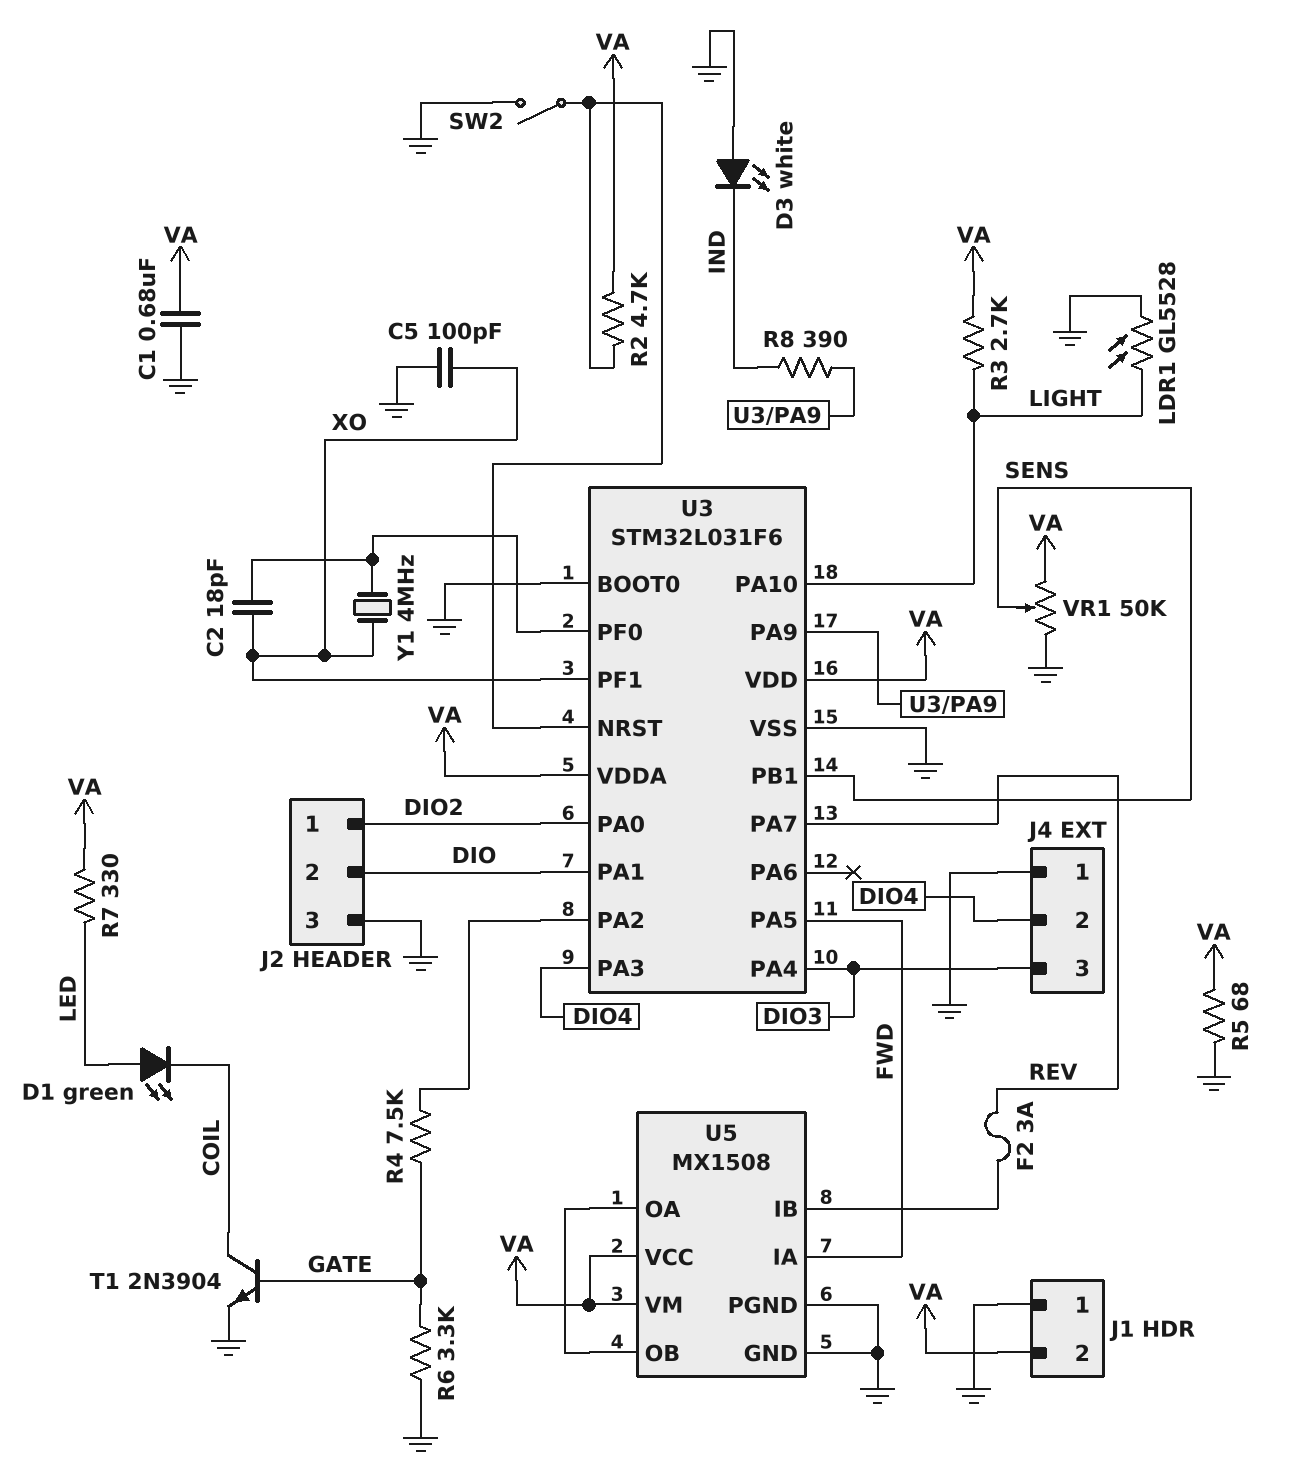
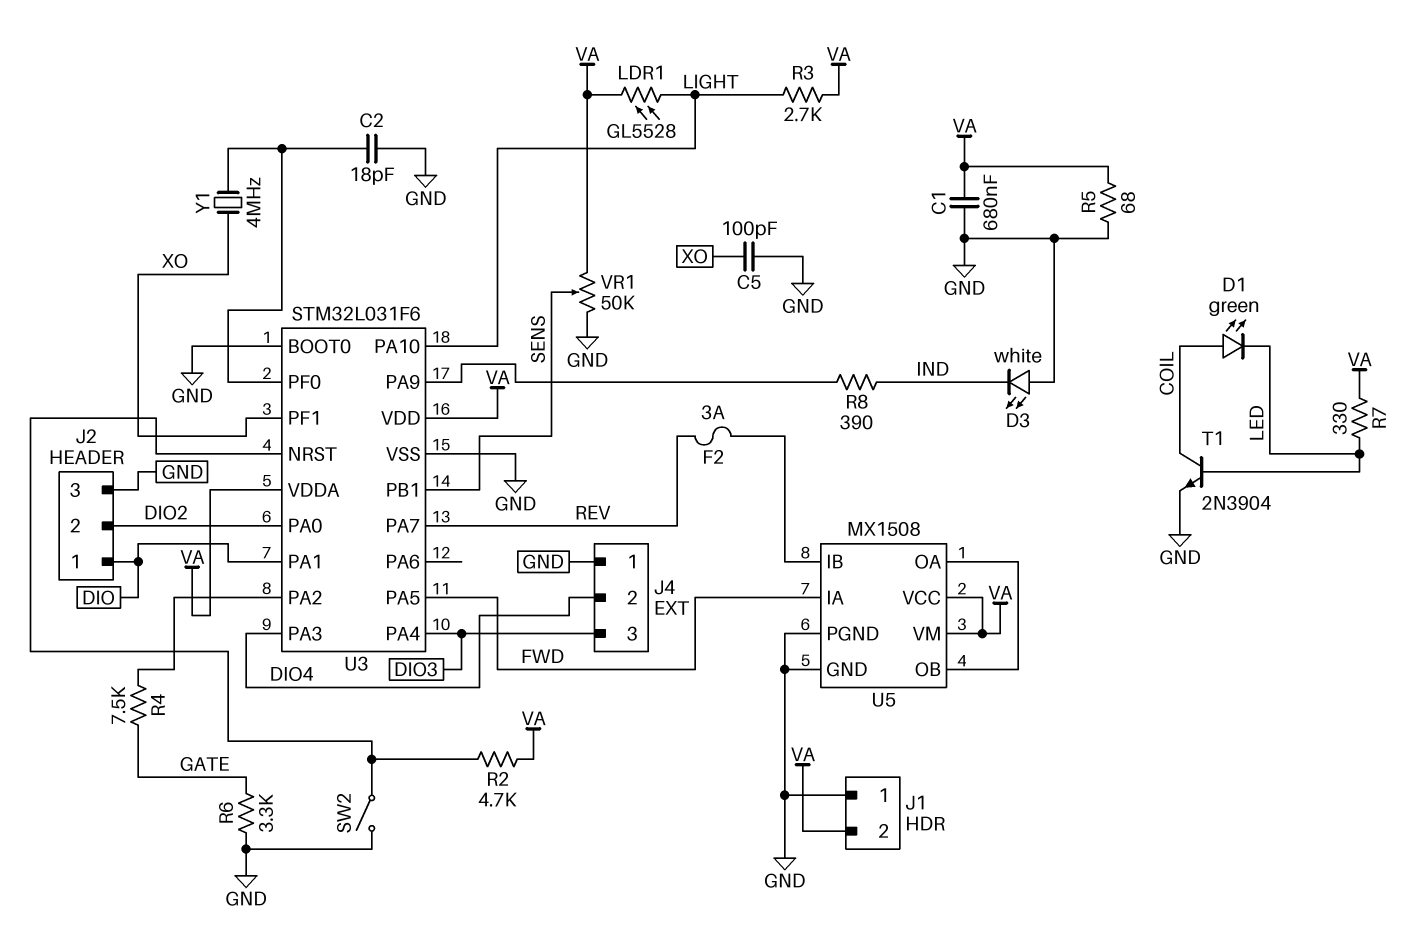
C2: 18pF (U3/PF0, XO) -> 18pF (GND, U3/PF0)
D1: LED green (A LED, K COIL) -> LED green (A COIL, K LED)
J2 pin 1: DIO2 -> DIO
J2 pin 2: DIO -> DIO2
LDR1: GL5528 (GND, LIGHT) -> GL5528 (LIGHT, VA)
T1: NPN 2N3904 (B GATE, C COIL, E GND) -> NPN 2N3904 (B LED, C COIL, E GND)

